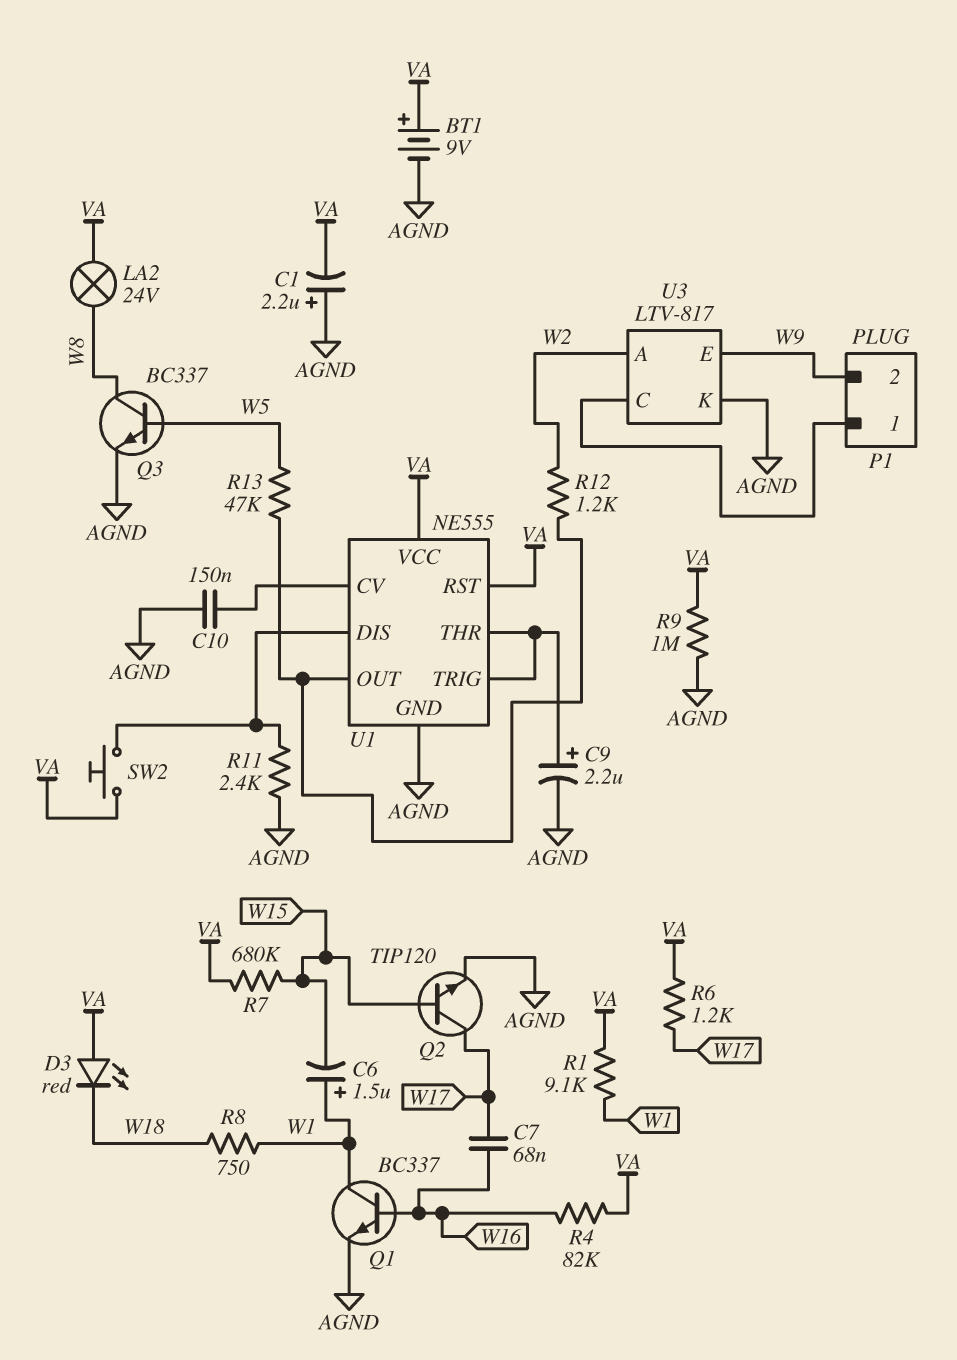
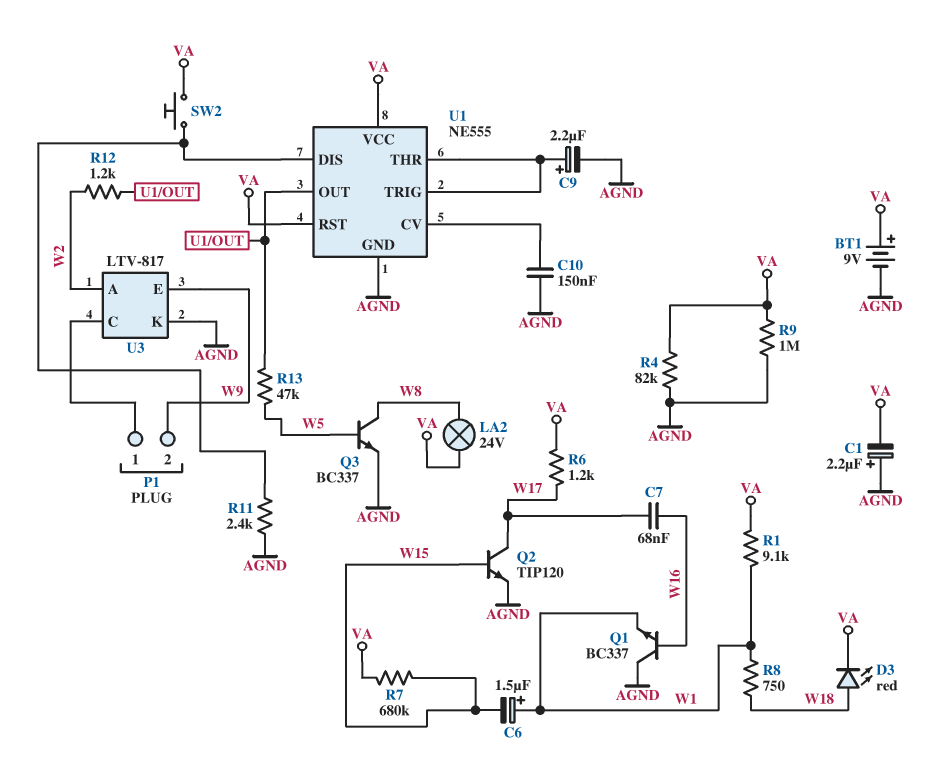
D3: LED red (A VA, K W18) -> LED red (A W18, K VA)
Q1: NPN BC337 (B W16, C W1, E AGND) -> NPN BC337 (B W16, C AGND, E W1)
R4: 82k (VA, W16) -> 82k (AGND, VA)

